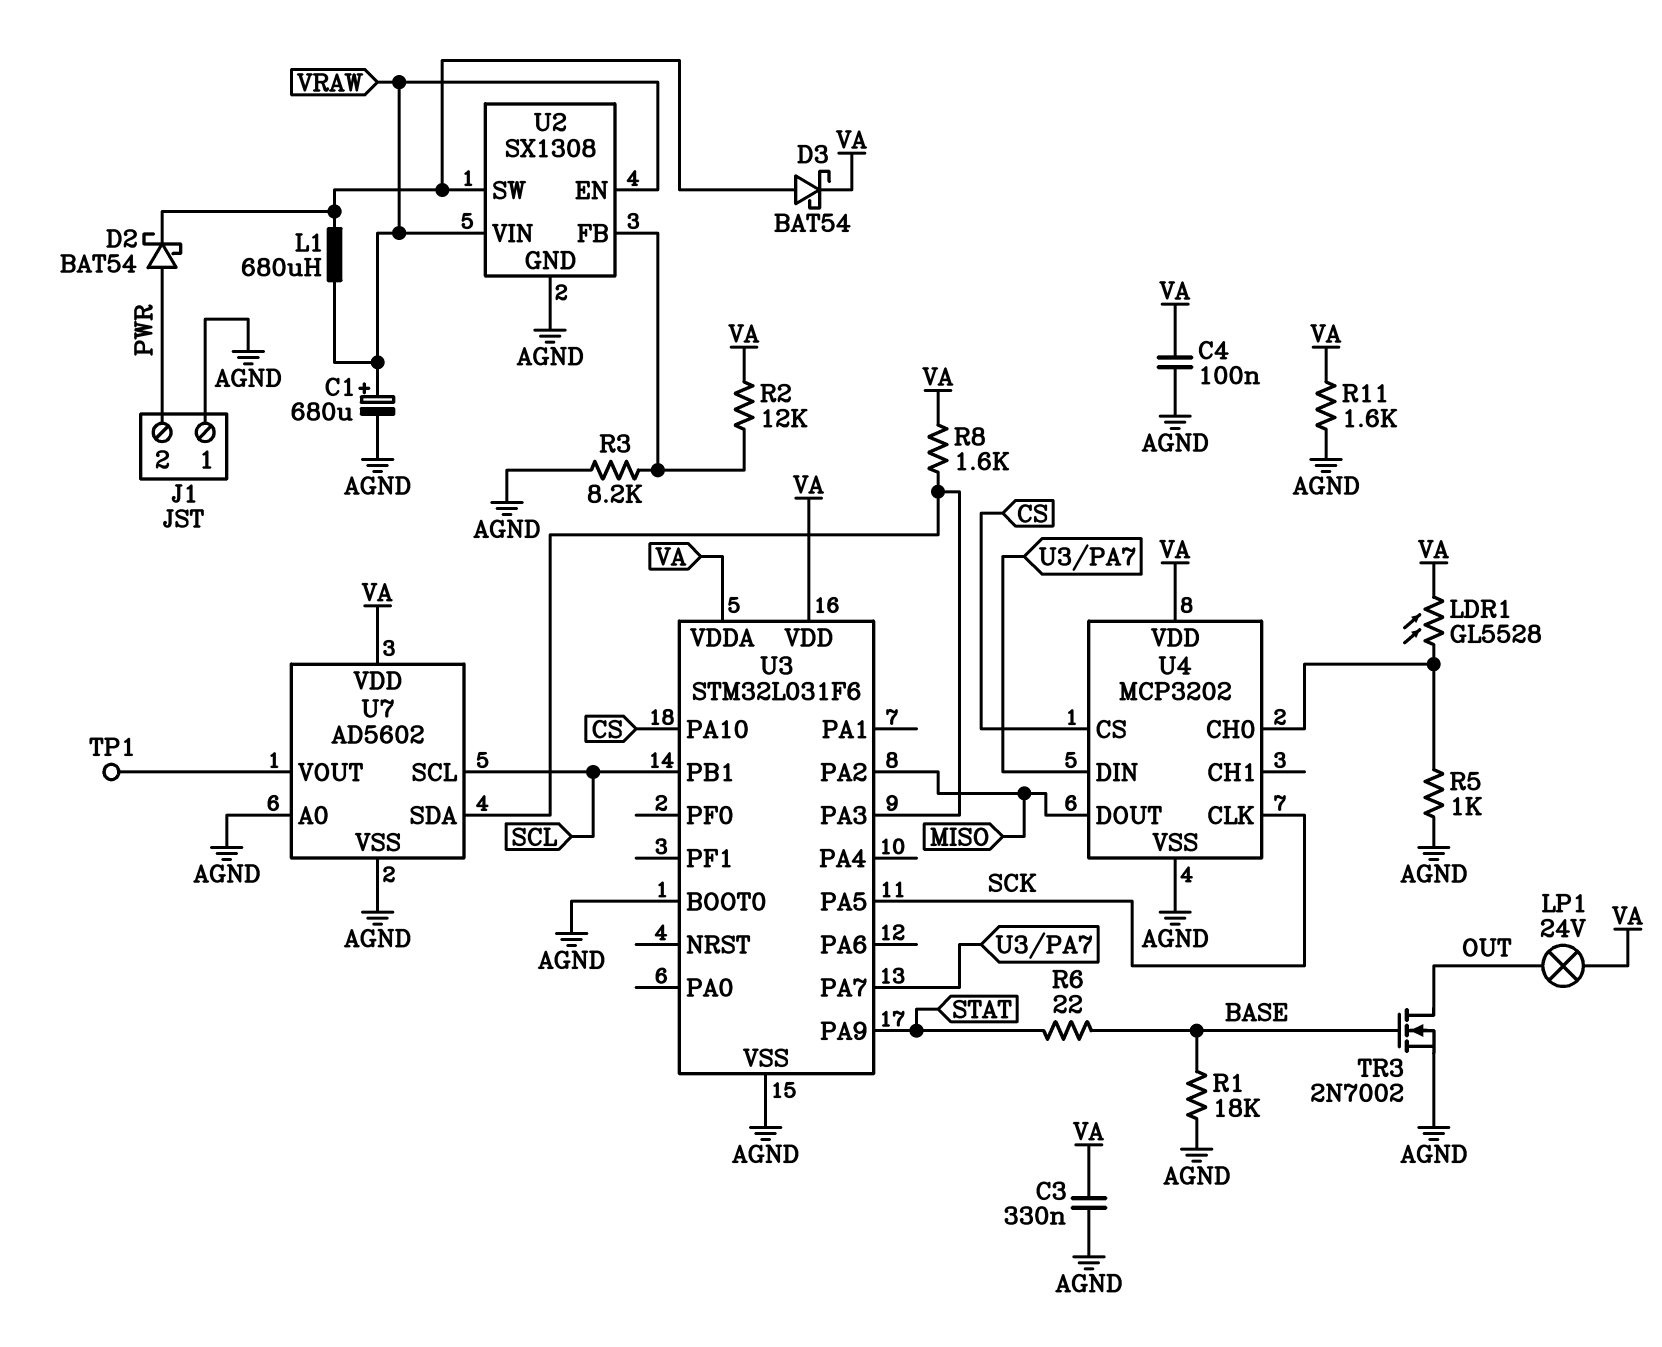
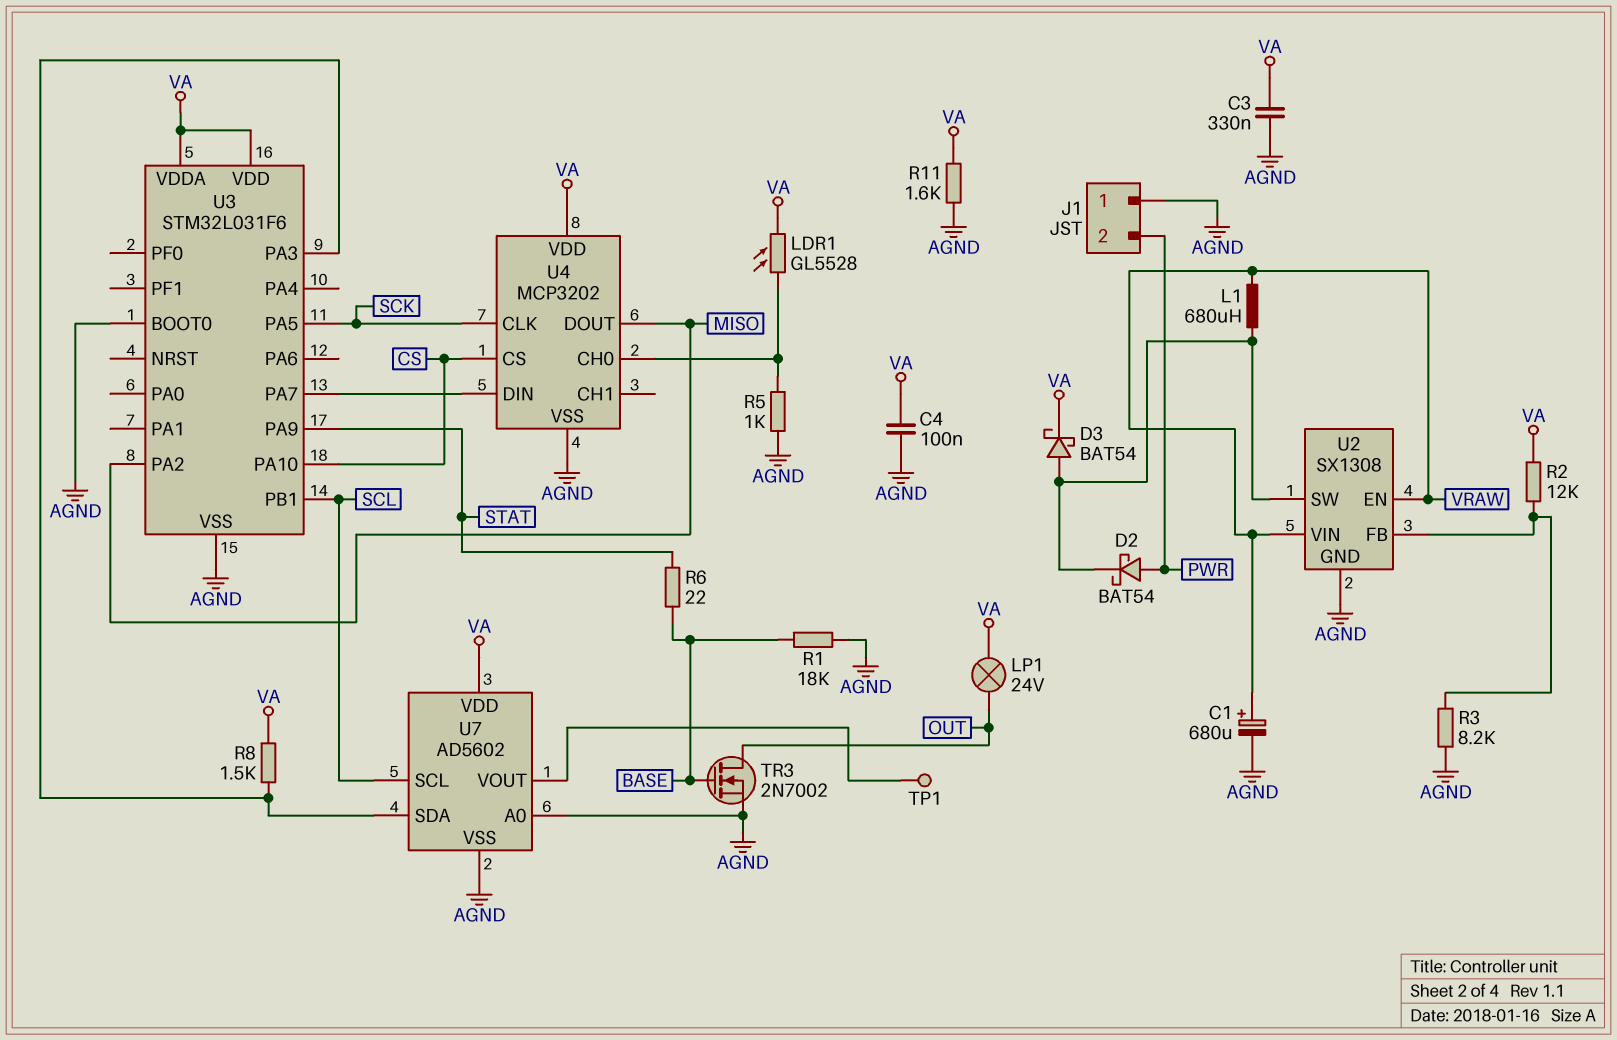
R8: 1.6k (U3/PA3, VA) -> 1.5k (U3/PA3, VA)

